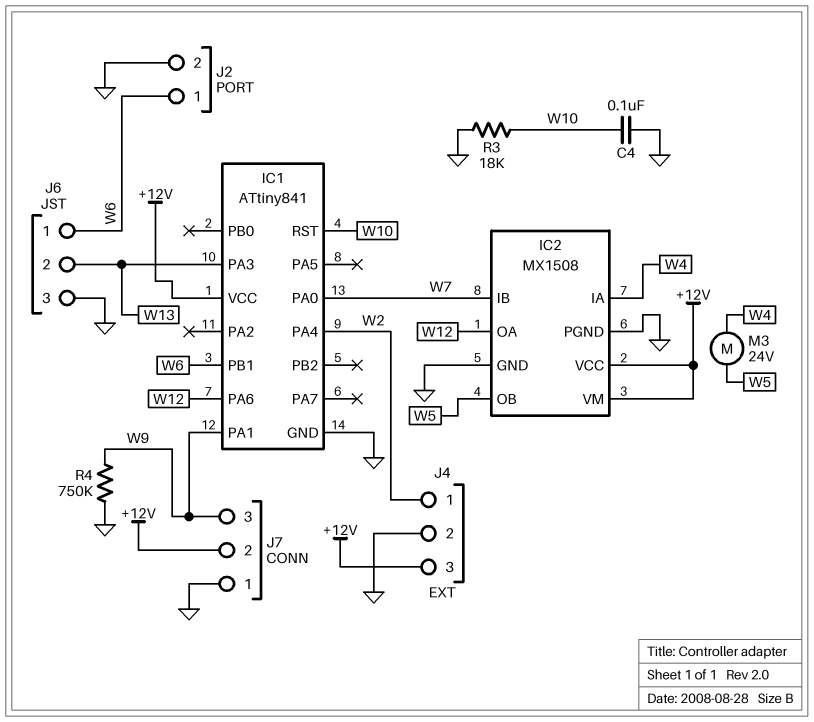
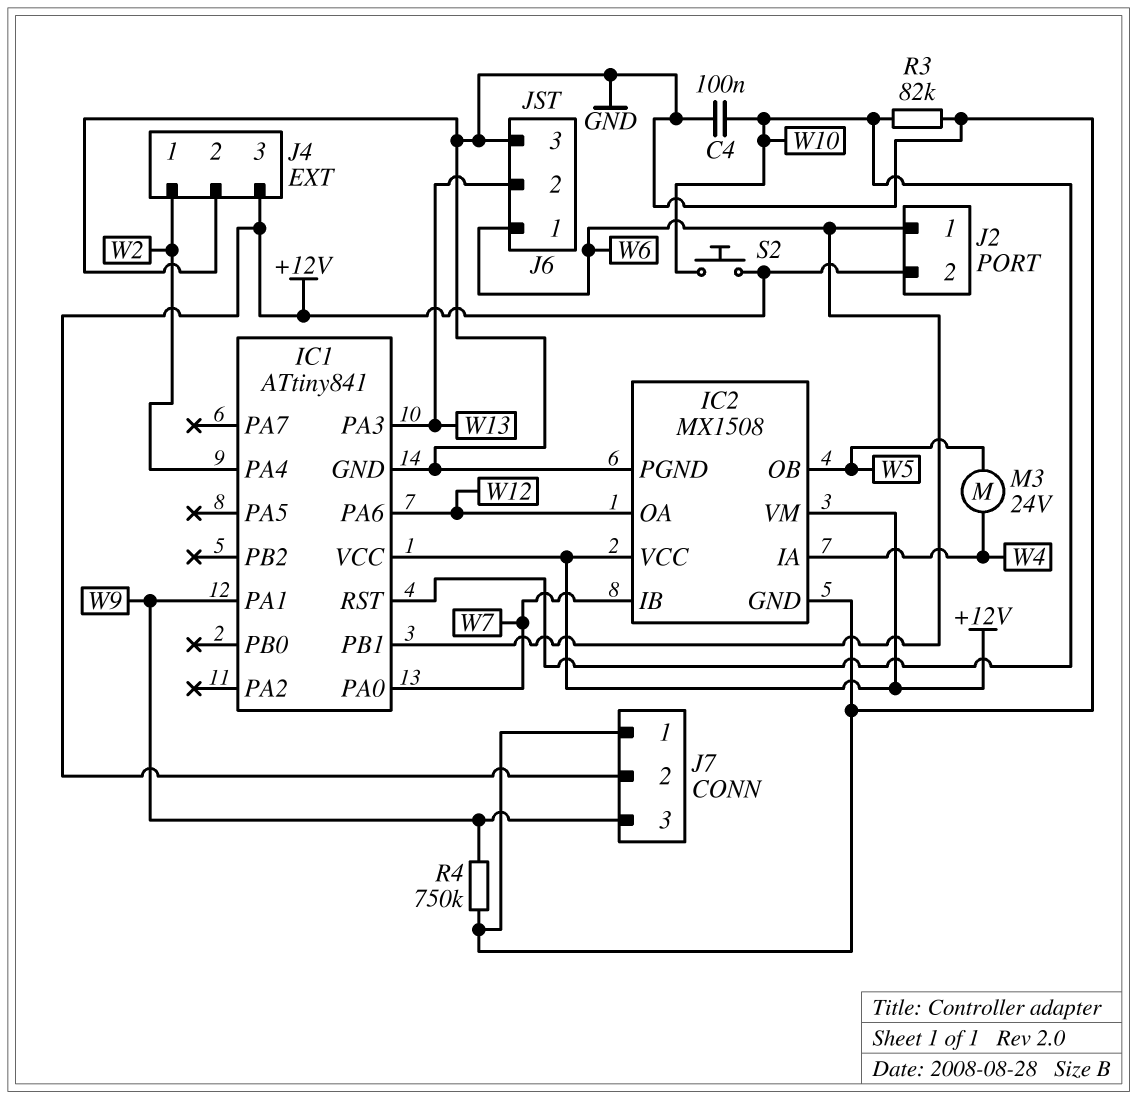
J2 pin 2: GND -> +12V
R3: 18k (GND, W10) -> 82k (GND, W10)
S2: none -> button (+12V, W10)

